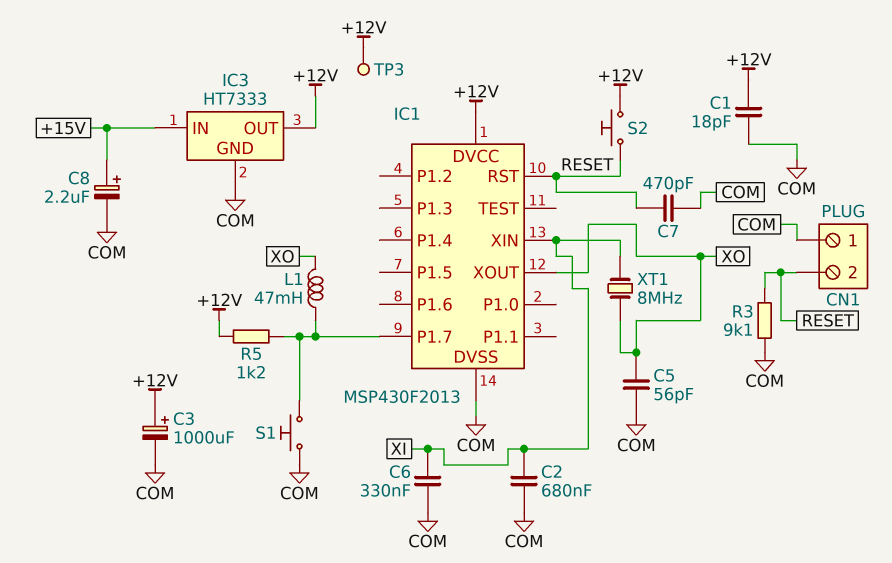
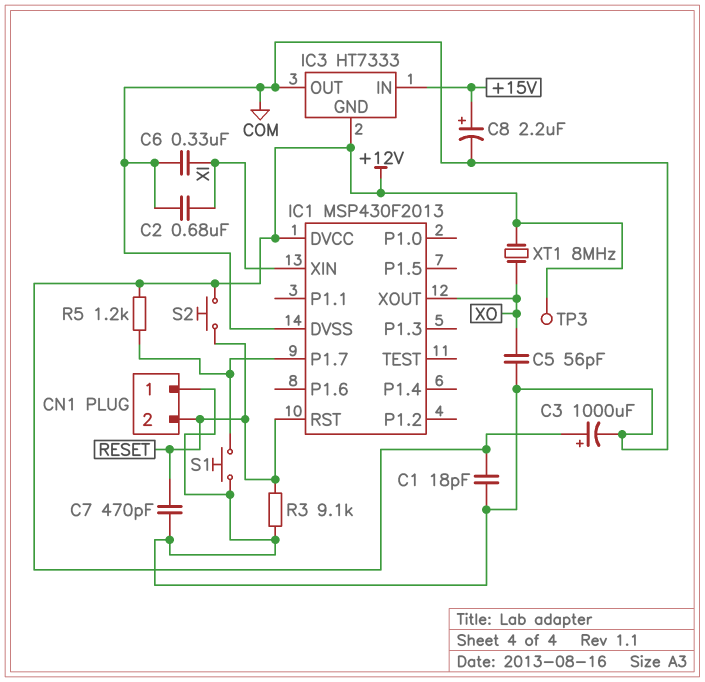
IC3 pin GND: COM -> +12V
IC3 pin OUT: +12V -> COM
L1: 47mH (IC1/P1.7, XO) -> none
XT1: 8MHz (XI, XO) -> 8MHz (+12V, XO)

